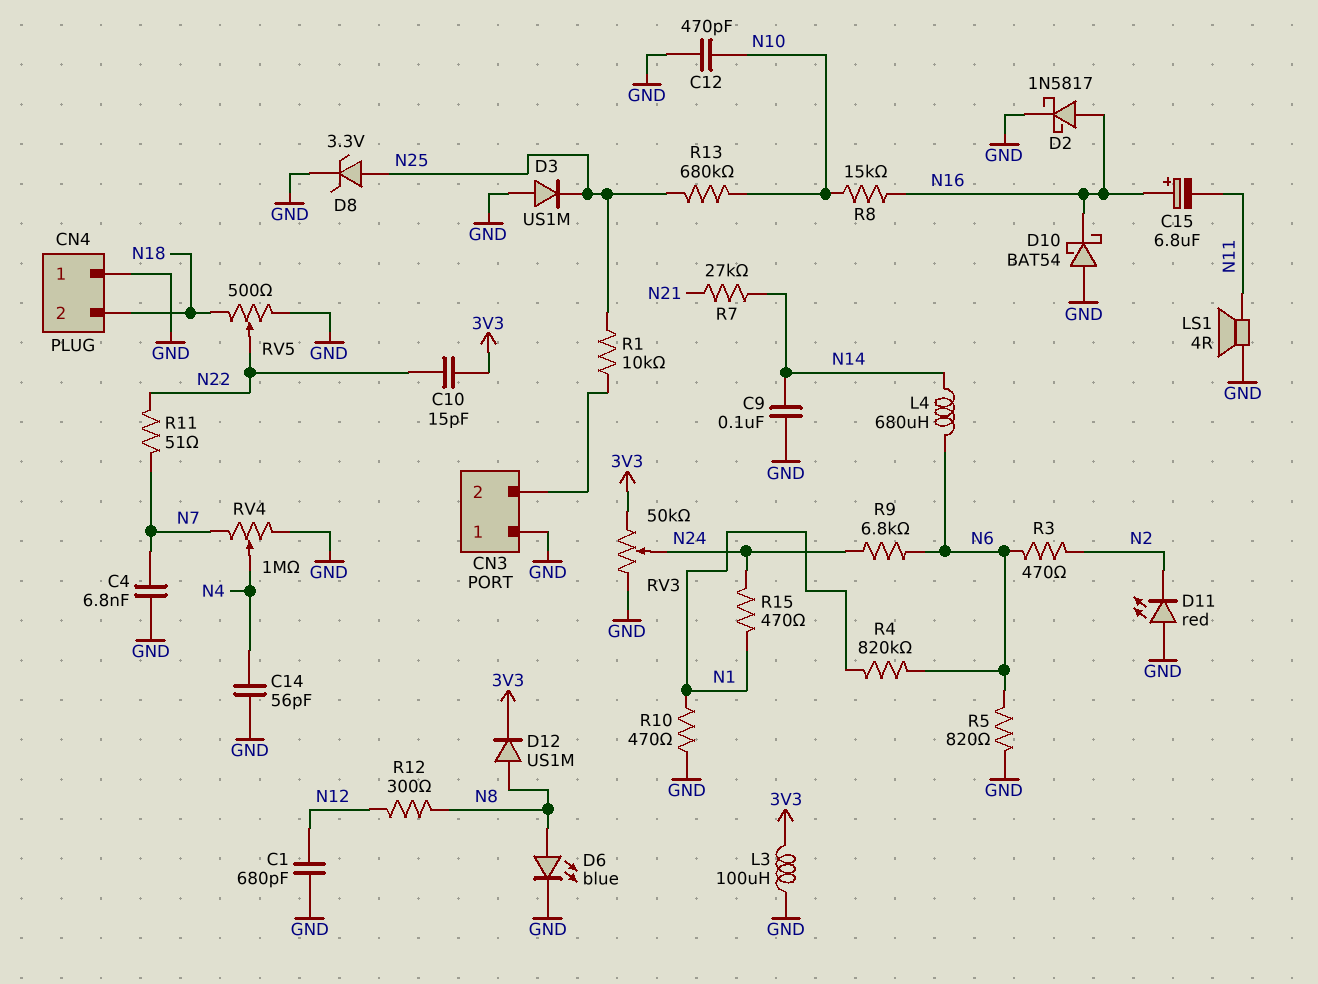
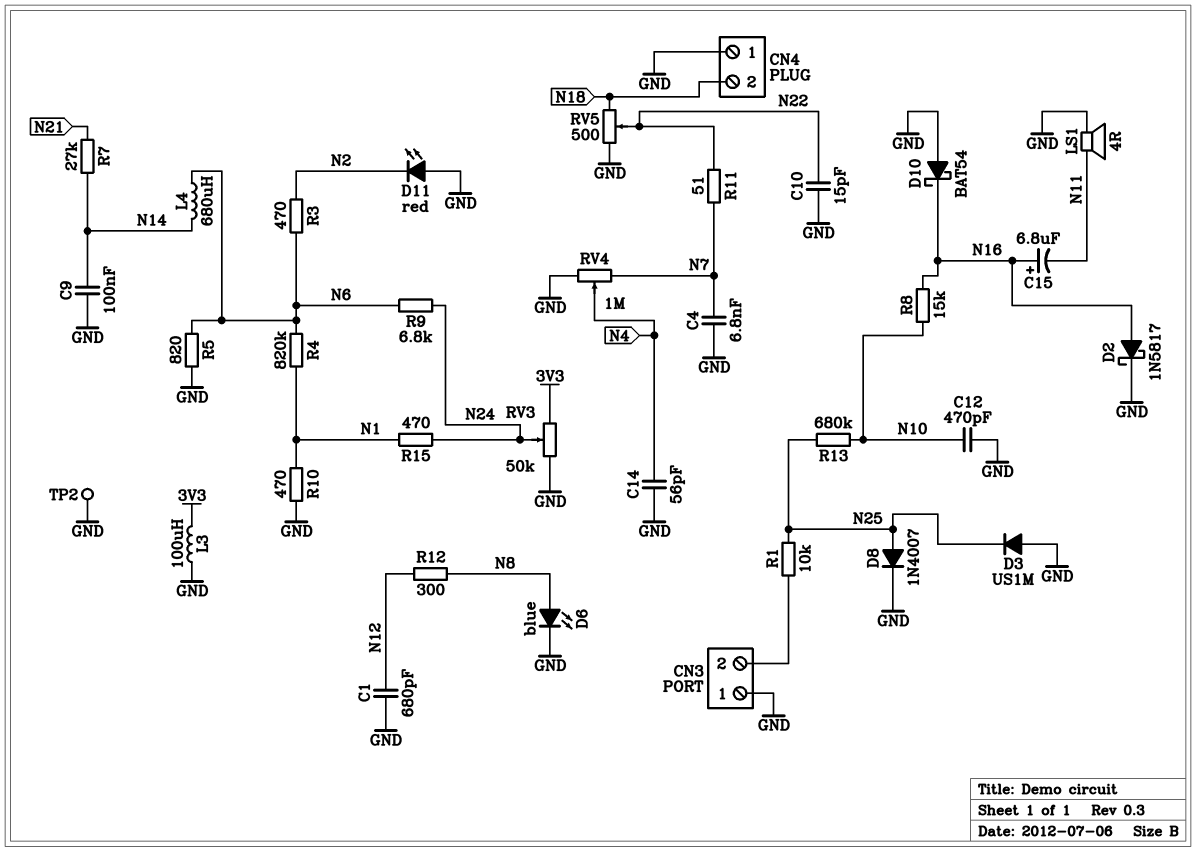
C10: 15pF (3V3, N22) -> 15pF (GND, N22)
D8: zener 3.3V (A N25, K GND) -> diode 1N4007 (A N25, K GND)
D12: diode US1M (A N8, K 3V3) -> none
TP2: none -> test point (GND)

